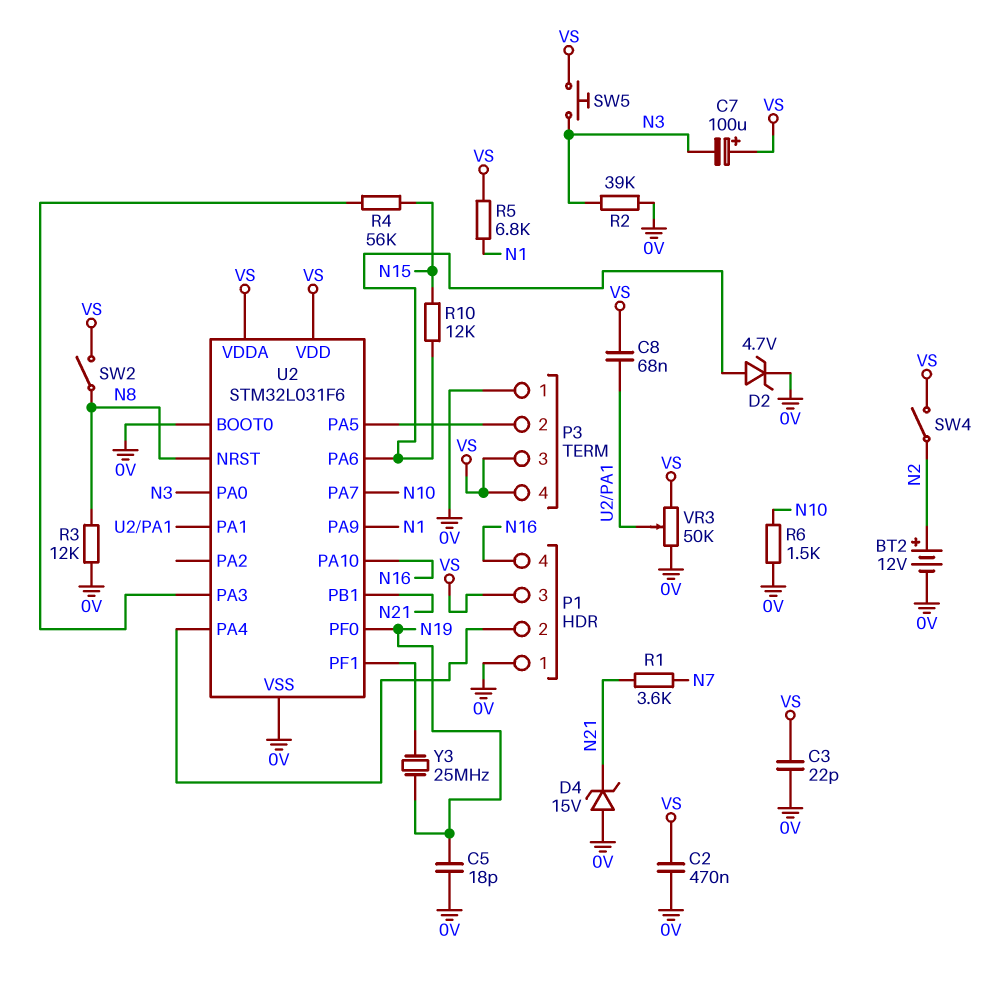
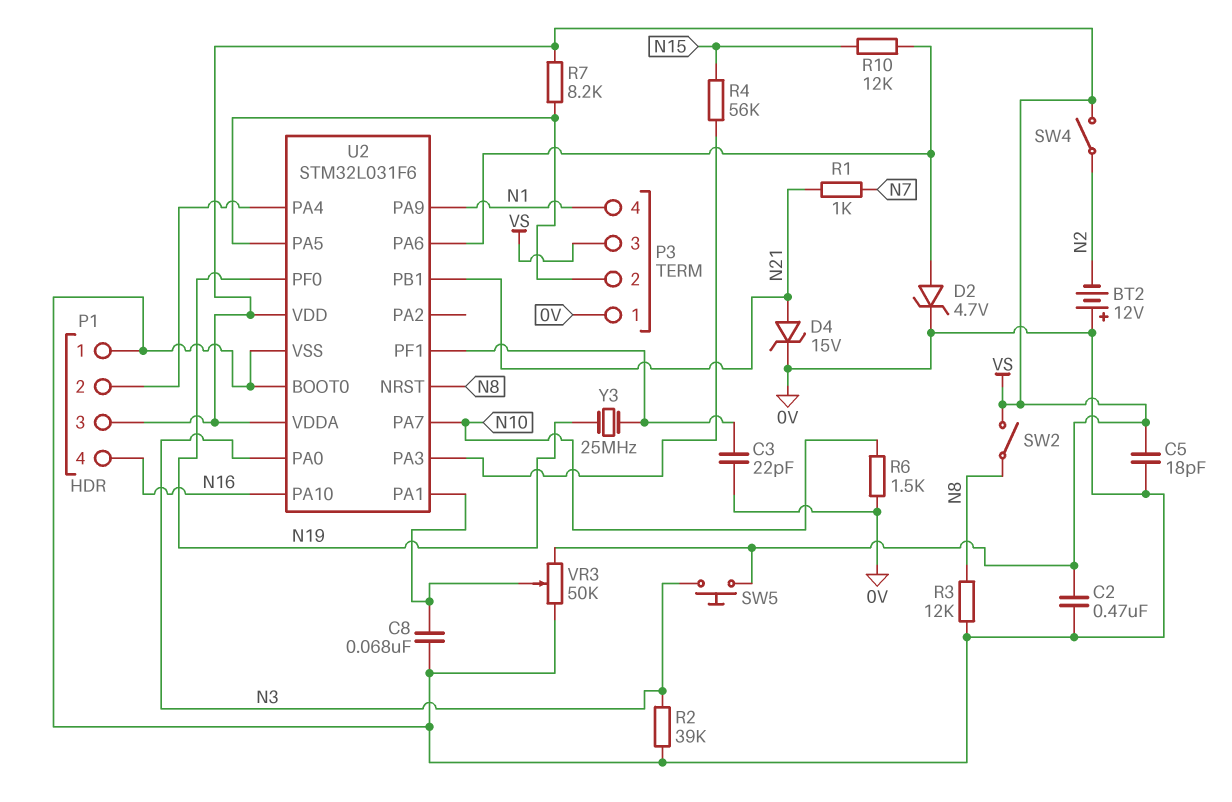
BT2: 12V (plus N2, minus 0V) -> 12V (plus 0V, minus N2)
C3: 22pF (0V, VS) -> 22pF (0V, U2/PF1)
C5: 18pF (0V, N19) -> 18pF (0V, VS)
C7: 100uF (plus VS, minus N3) -> none
C8: 68nF (U2/PA1, VS) -> 68nF (0V, U2/PA1)
D4: zener 15V (A 0V, K N21) -> zener 15V (A N21, K 0V)
P3 pin 4: VS -> N1
R1: 3.6k (N7, N21) -> 1k (N7, N21)
R5: 6.8k (N1, VS) -> none
R7: none -> 8.2k (P3/2, VS)

